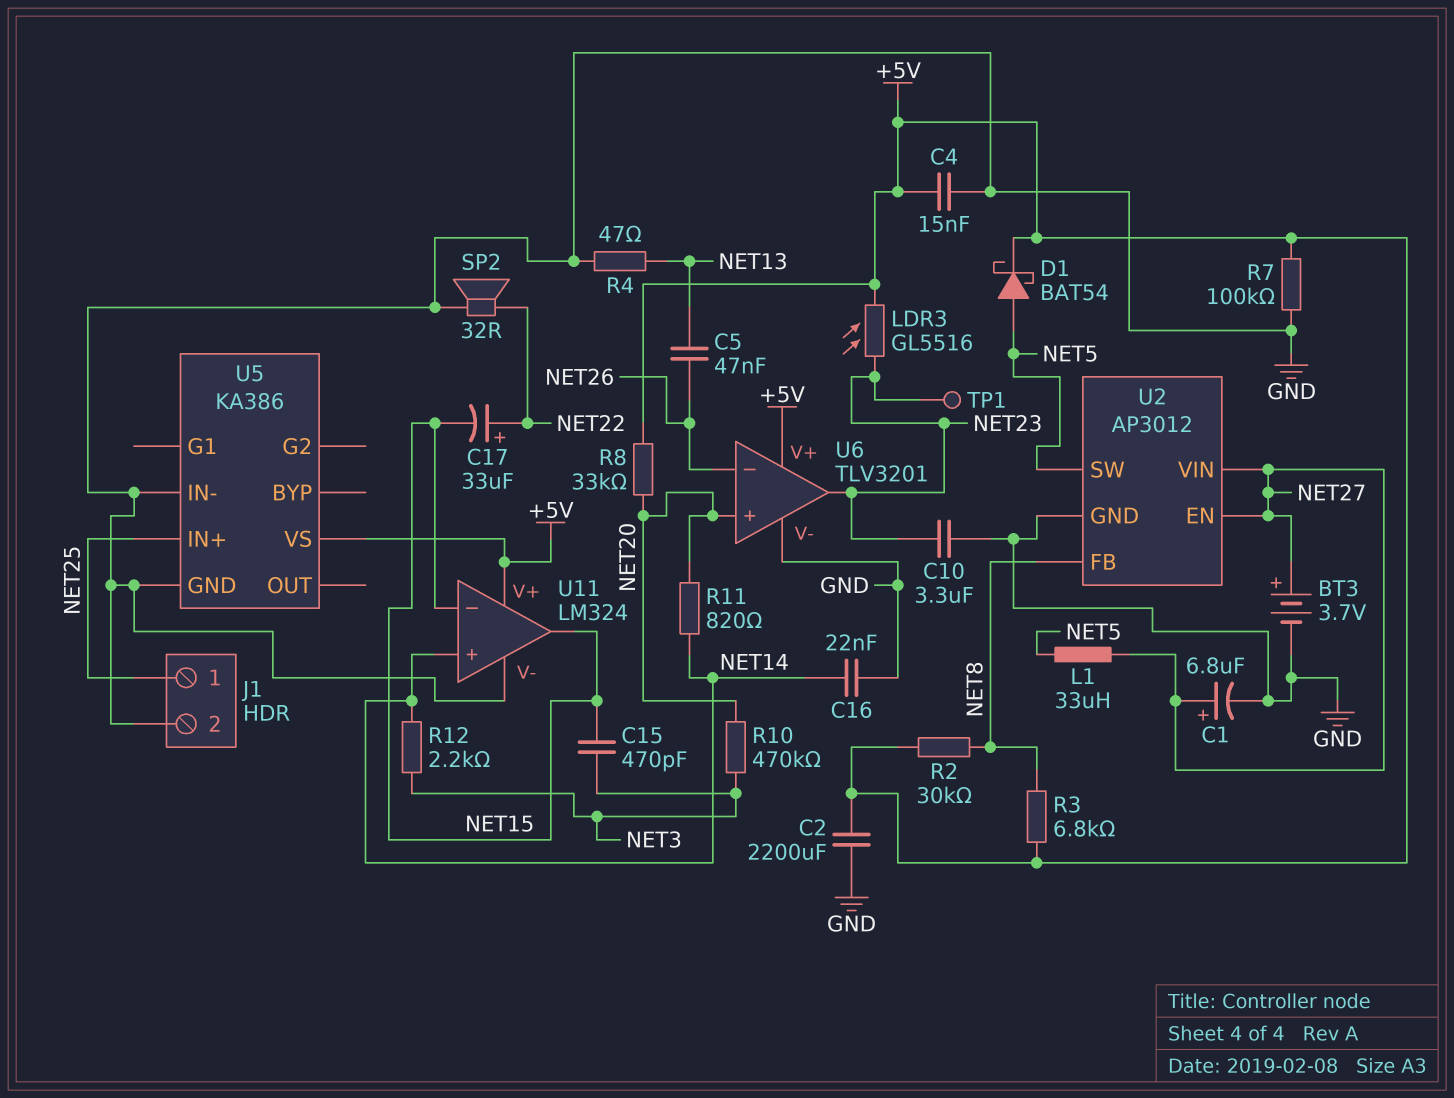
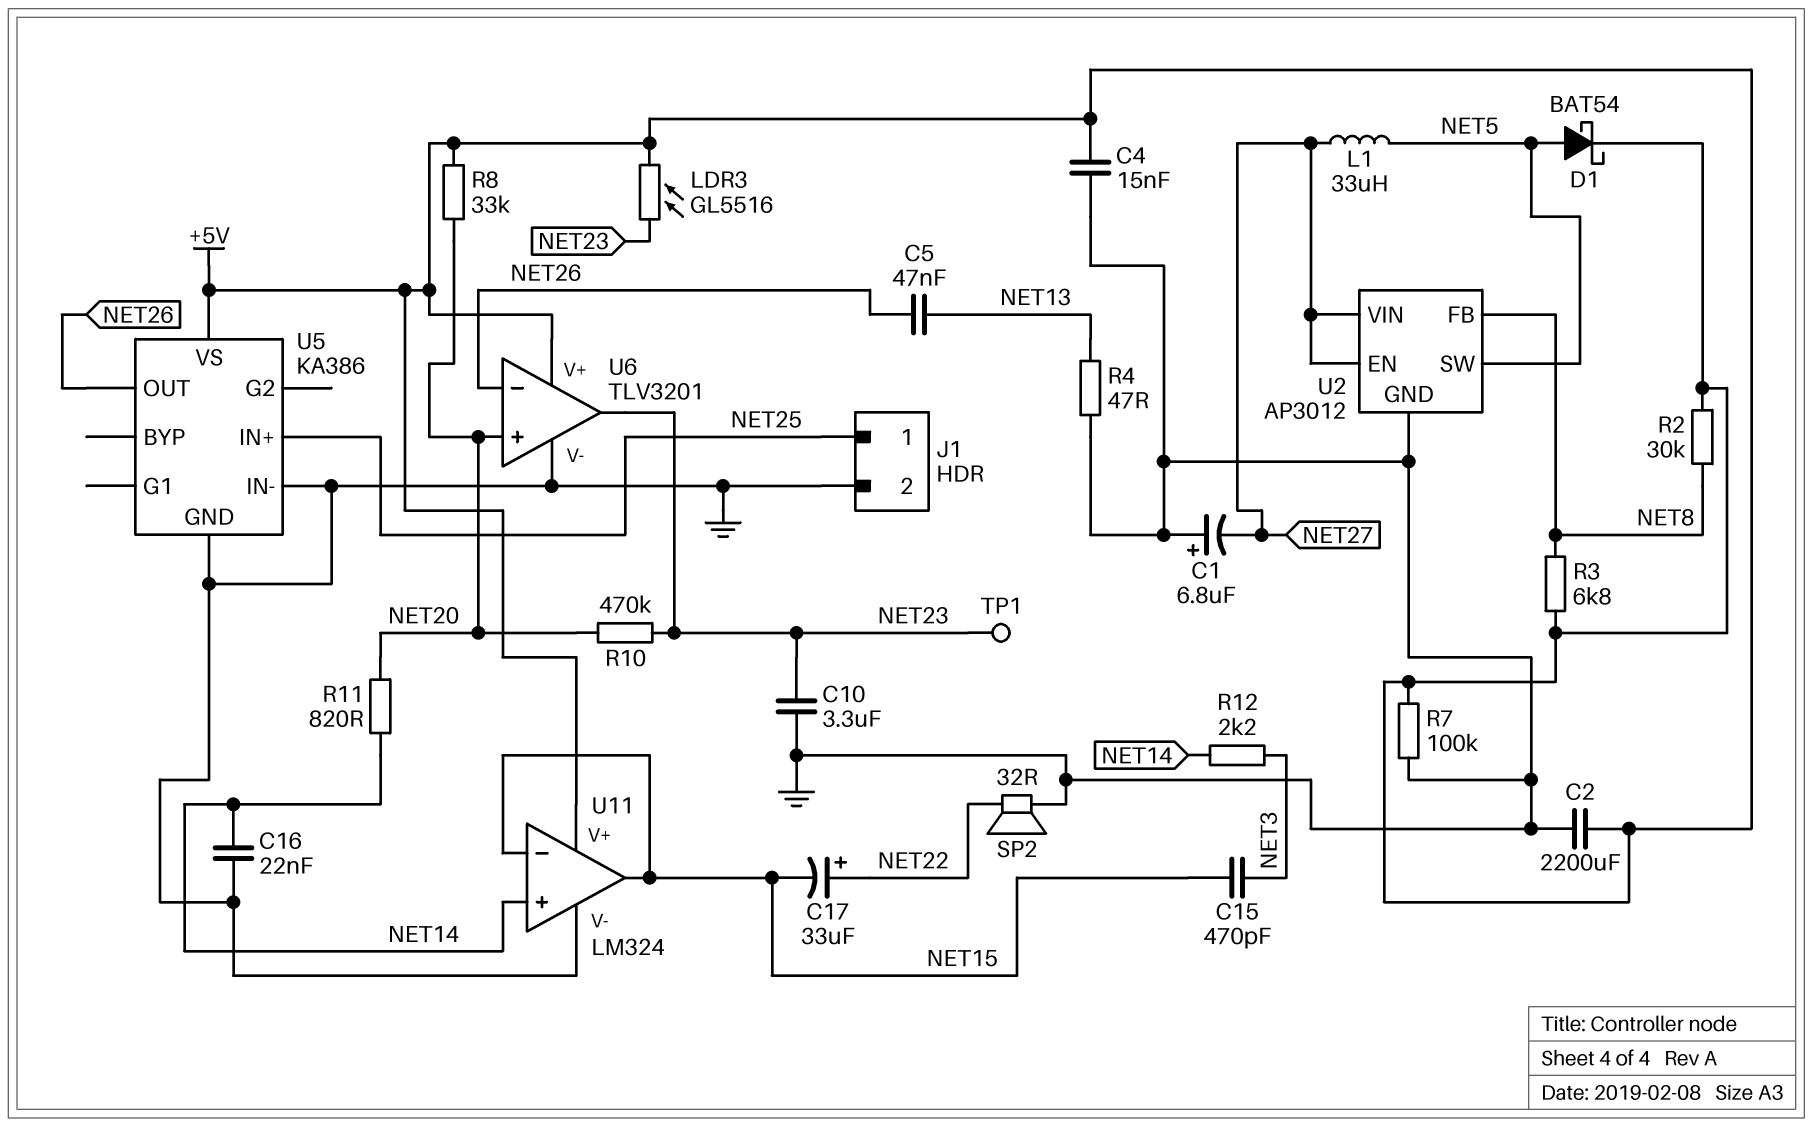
BT3: 3.7V (plus NET27, minus GND) -> none
C1: 6.8uF (plus NET27, minus GND) -> 6.8uF (plus GND, minus NET27)
R10: 470k (NET3, NET20) -> 470k (NET20, NET23)
U5 pin OUT: none -> NET26

